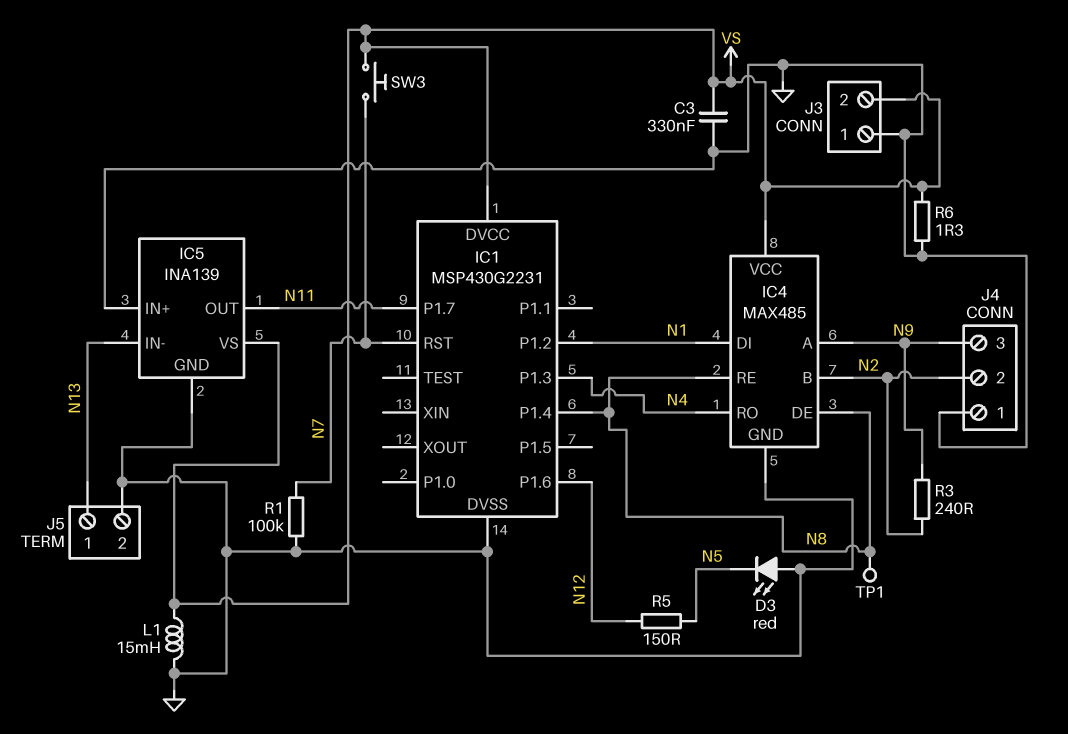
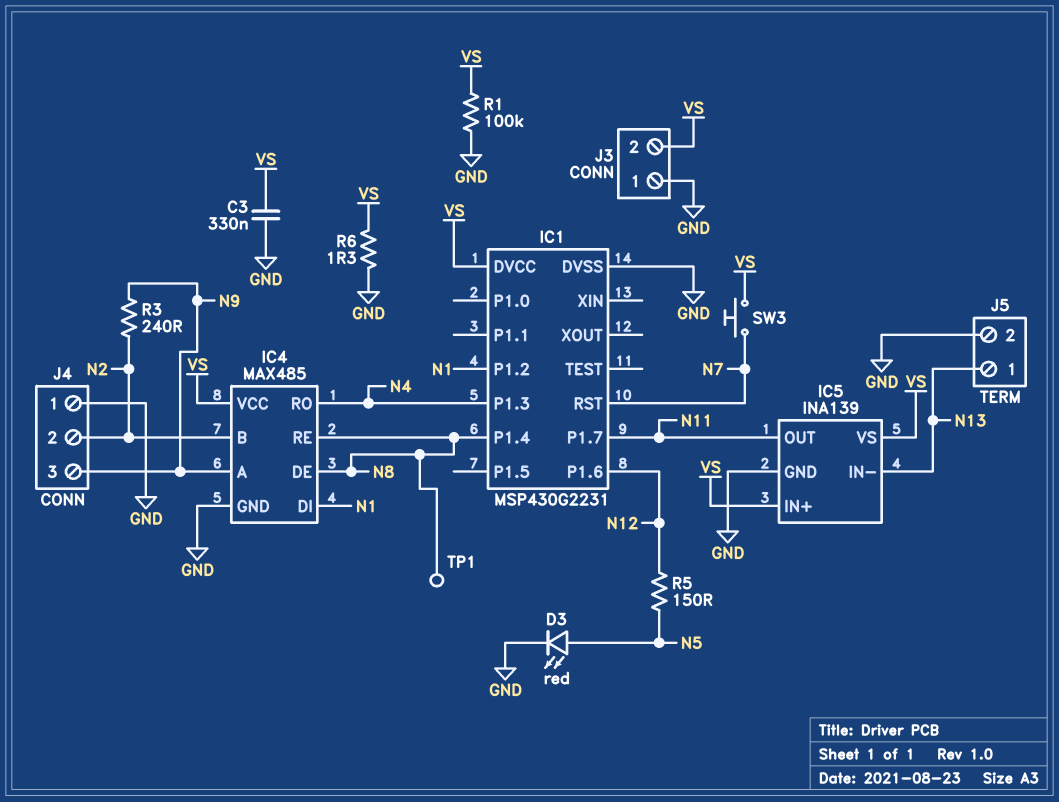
D3: LED red (A GND, K N5) -> LED red (A N5, K GND)
IC5 pin IN+: GND -> VS
L1: 15mH (GND, VS) -> none
R1: 100k (GND, N7) -> 100k (GND, VS)

